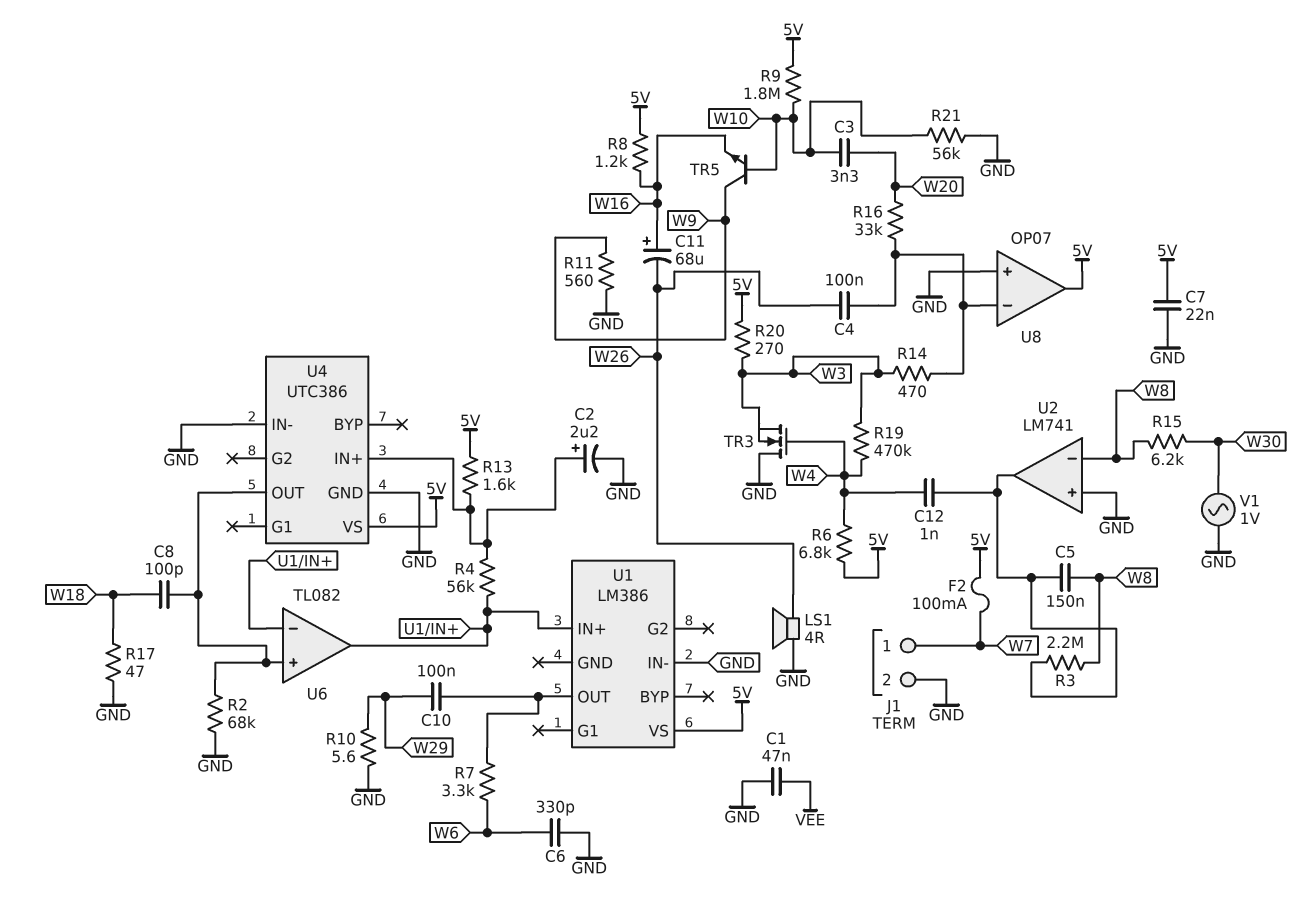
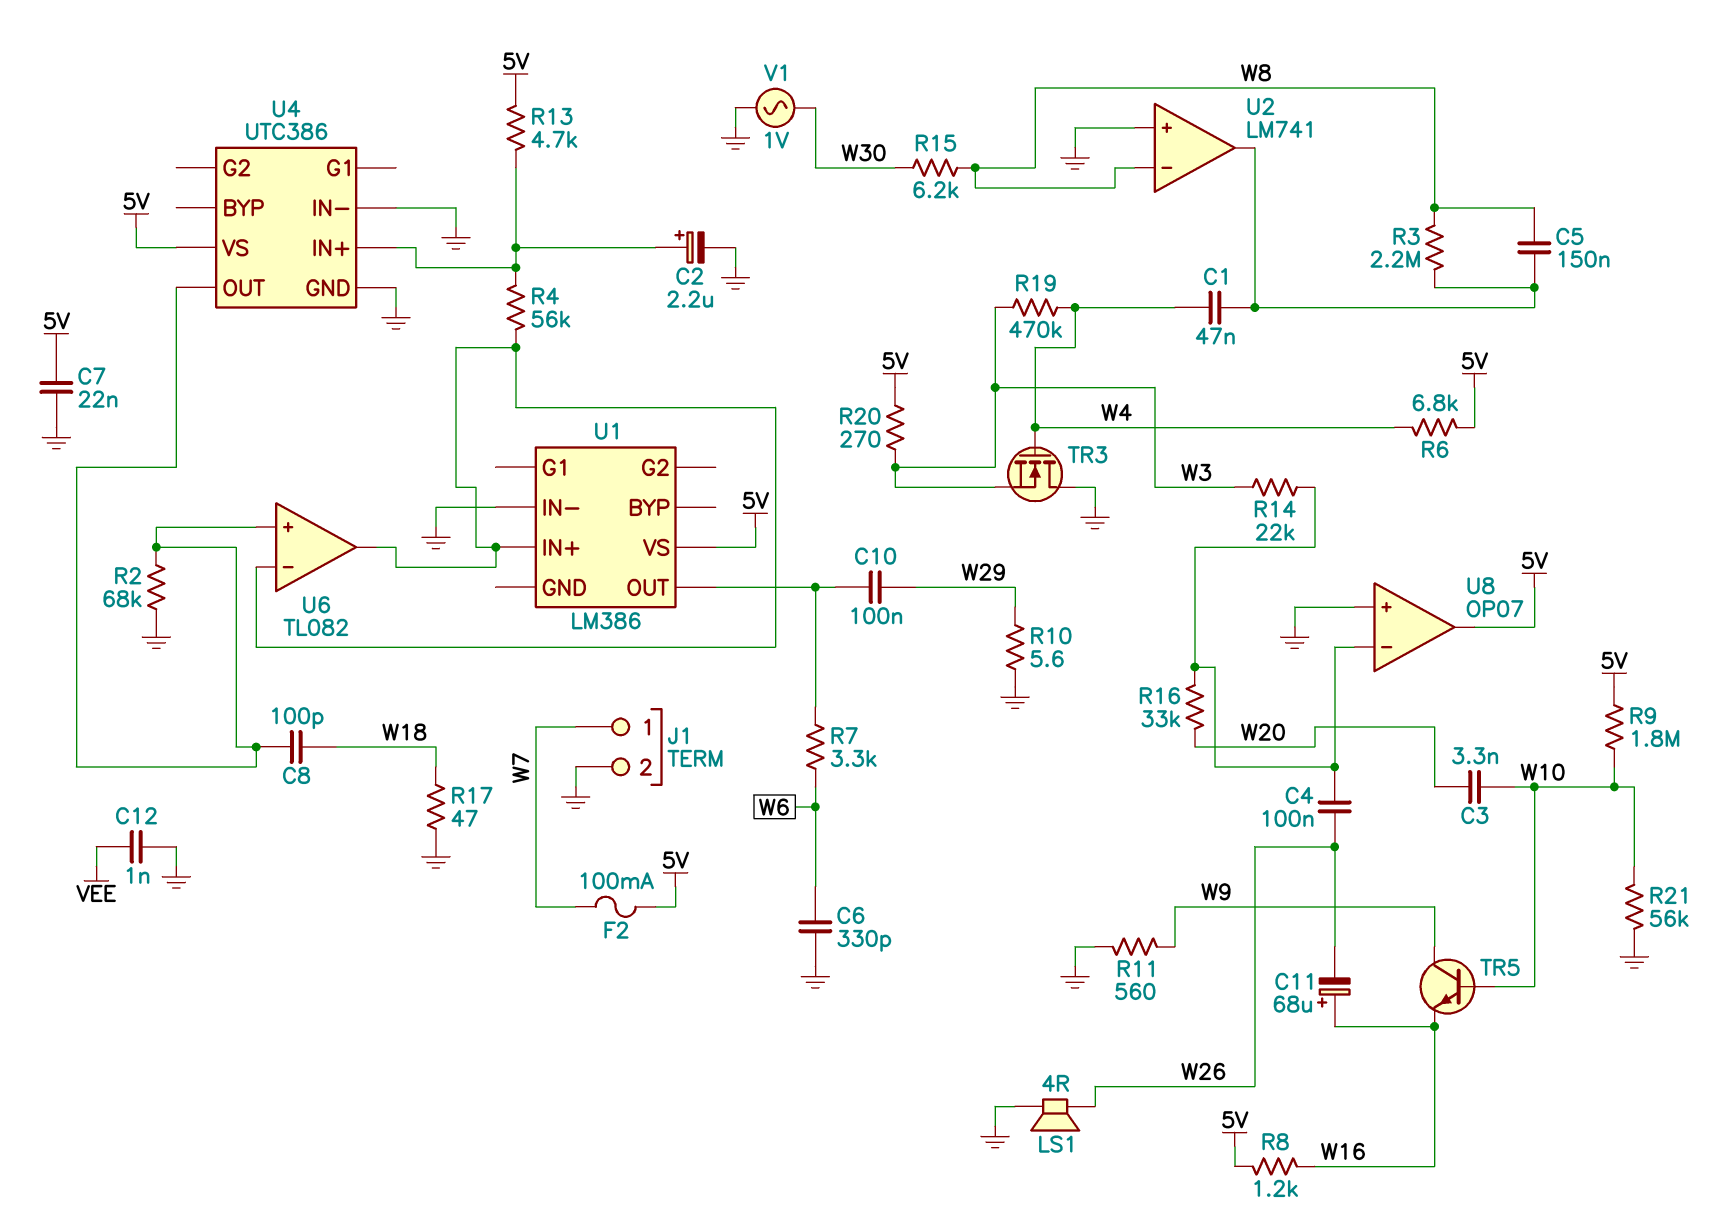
C1: 47nF (GND, VEE) -> 47nF (U2/out, W4)
C12: 1nF (U2/out, W4) -> 1nF (GND, VEE)
R13: 1.6k (5V, U4/IN+) -> 4.7k (5V, U4/IN+)
R14: 470 (U8/in-, W3) -> 22k (U8/in-, W3)

